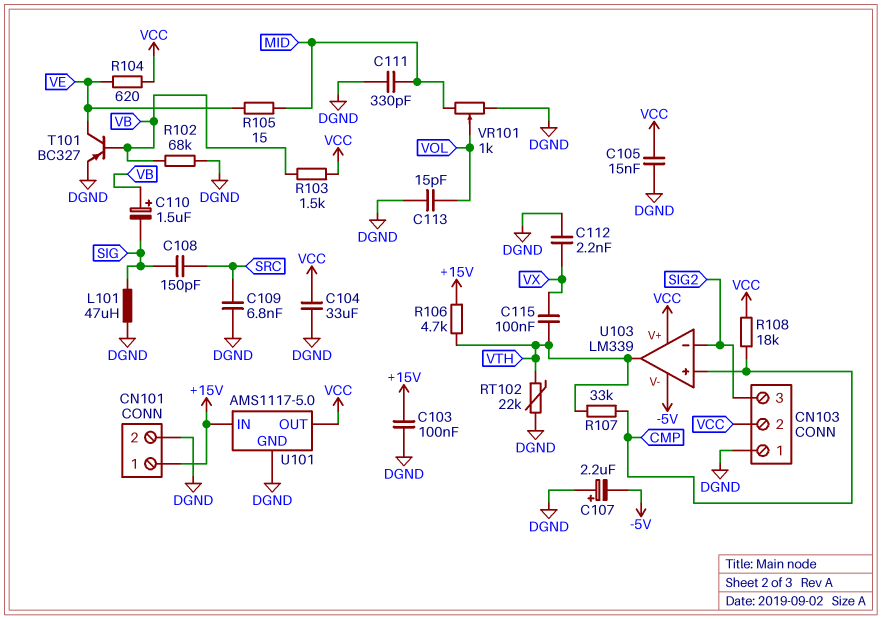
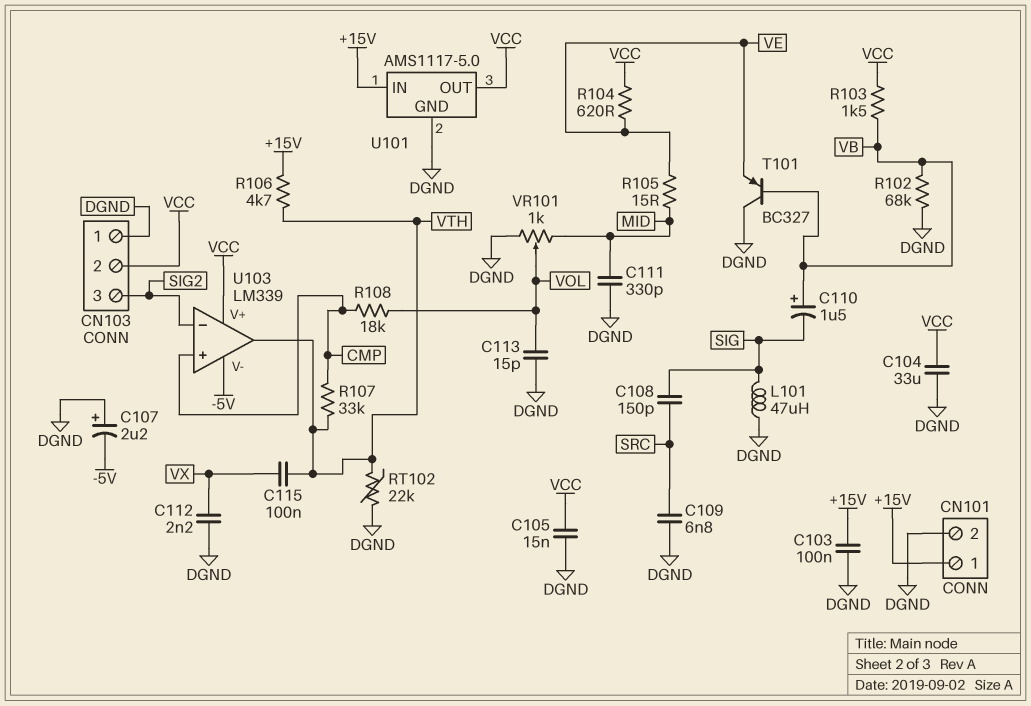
R108: 18k (CMP, VCC) -> 18k (CMP, VOL)
T101: PNP BC327 (B VB, C VE, E DGND) -> PNP BC327 (B VB, C DGND, E VE)

